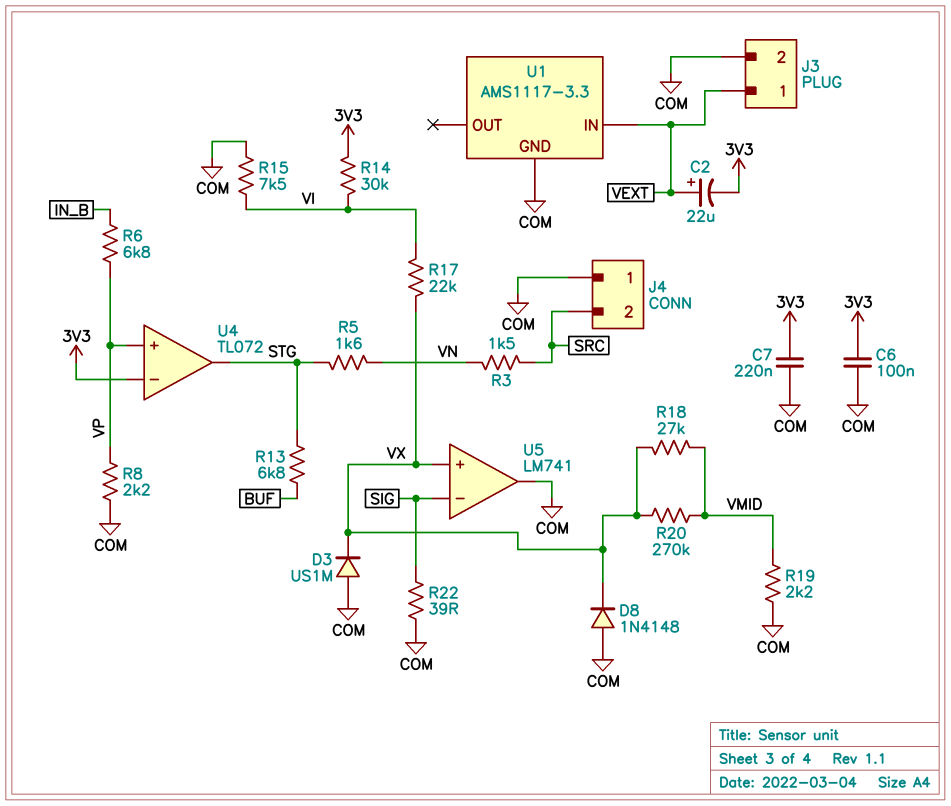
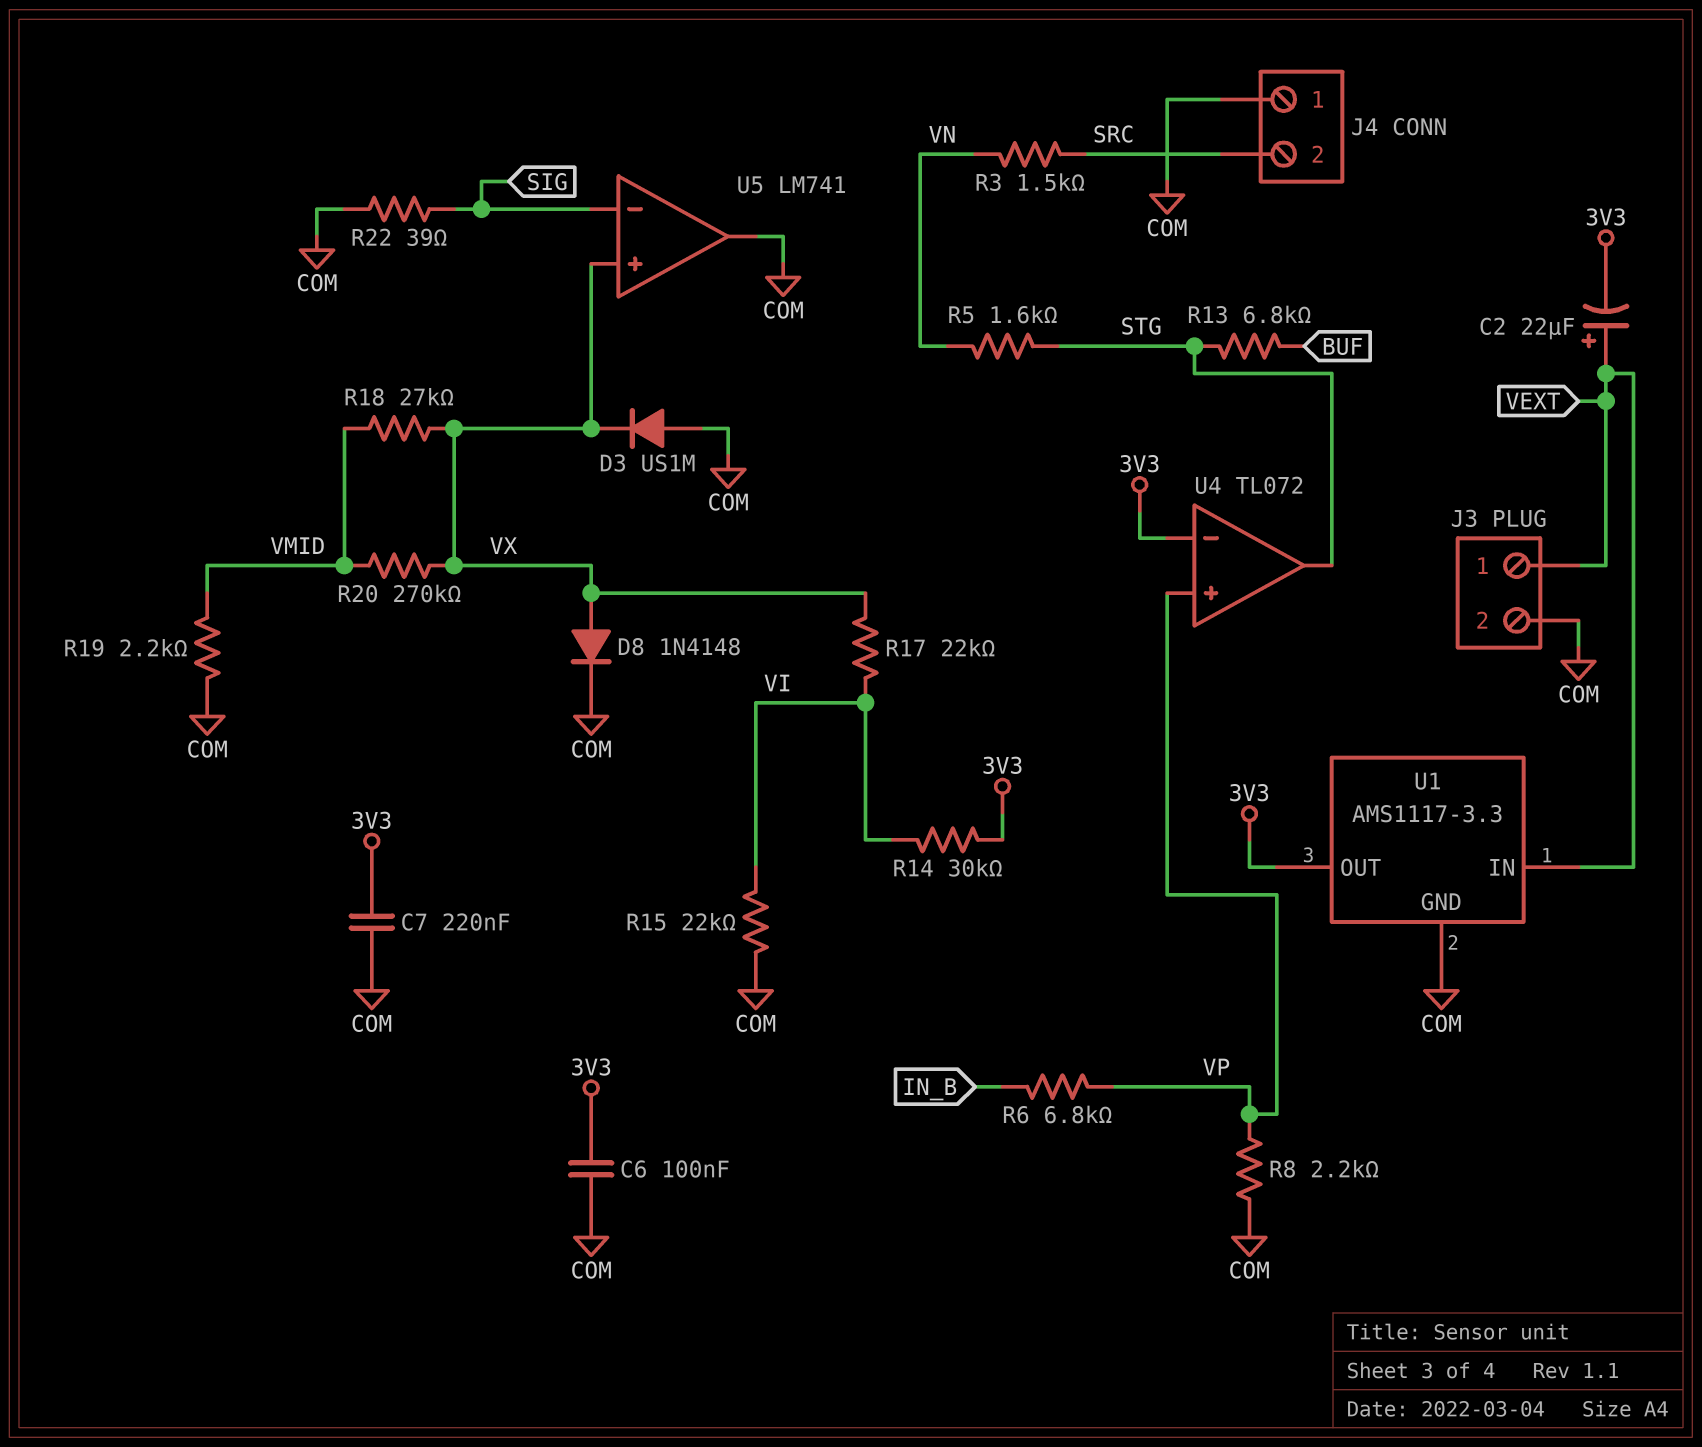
D8: diode 1N4148 (A COM, K VX) -> diode 1N4148 (A VX, K COM)
R15: 7.5k (COM, VI) -> 22k (COM, VI)
U1 pin OUT: none -> 3V3

